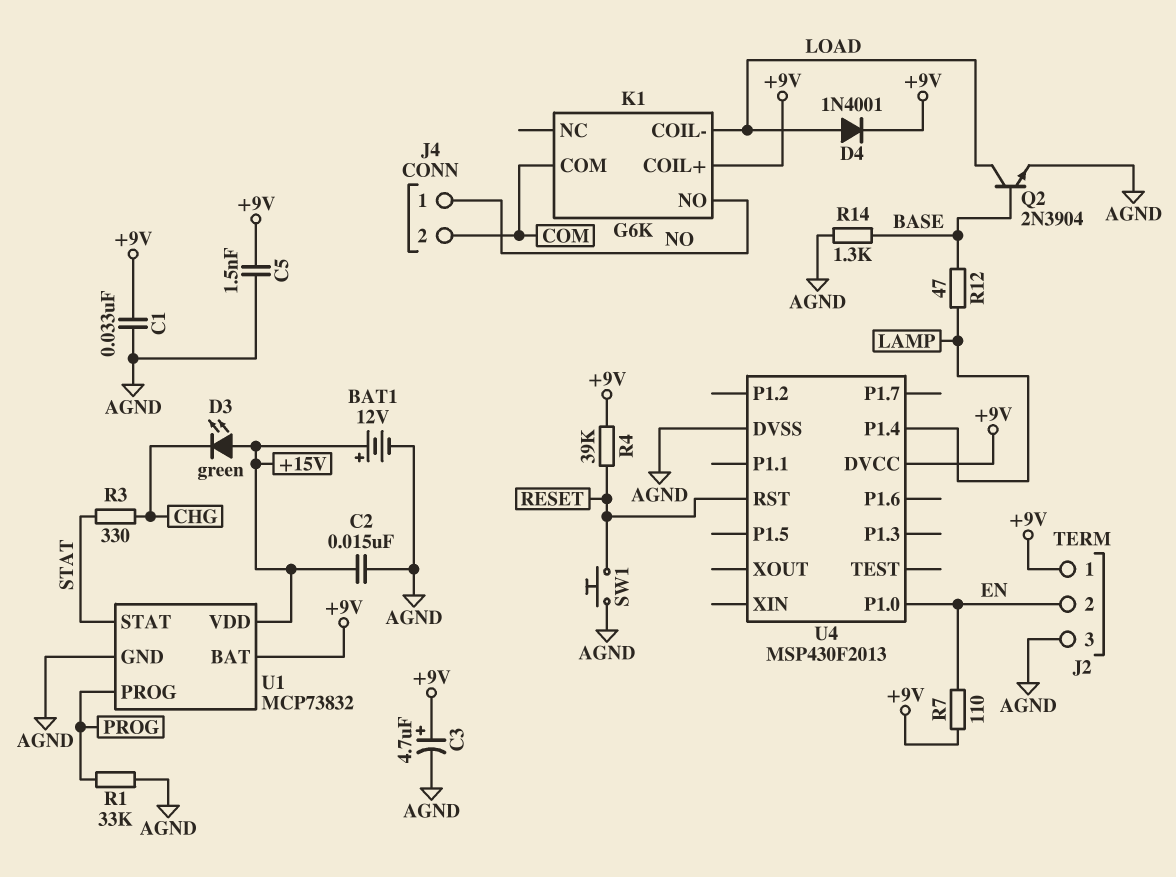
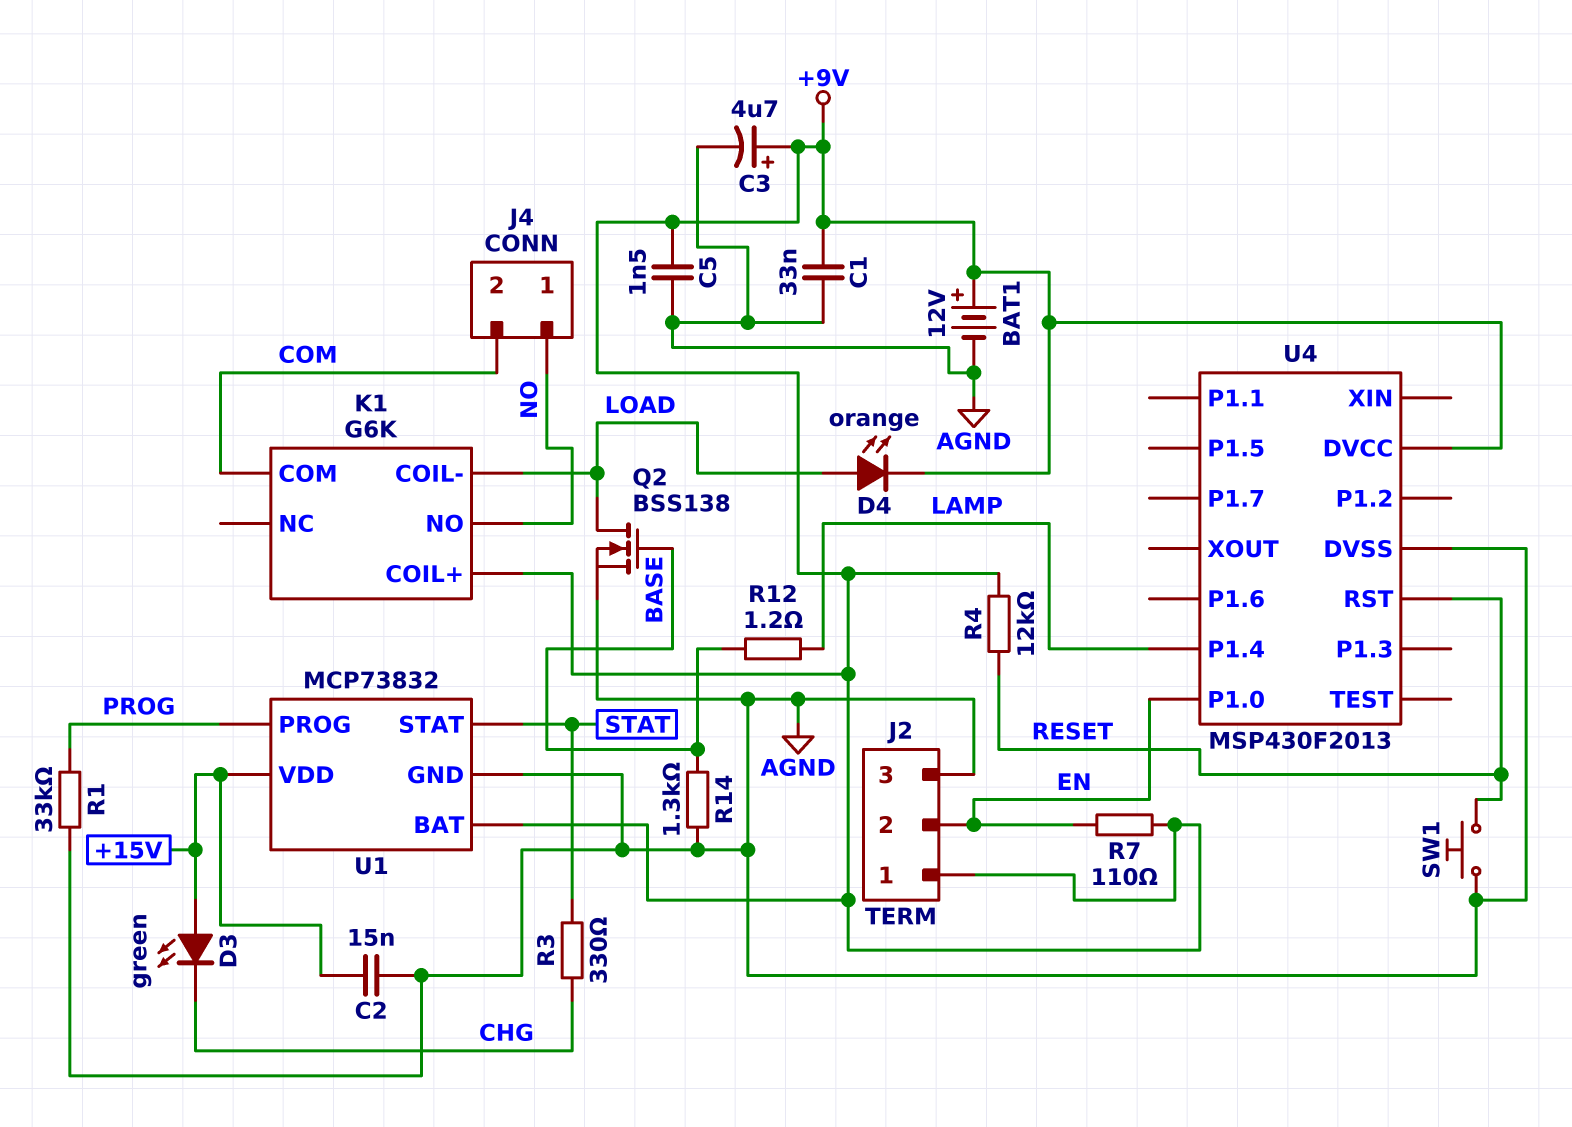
BAT1: 12V (plus +15V, minus AGND) -> 12V (plus +9V, minus AGND)
D4: diode 1N4001 (A LOAD, K +9V) -> LED orange (A LOAD, K +9V)
Q2: NPN 2N3904 (B BASE, C LOAD, E AGND) -> NMOS BSS138 (G BASE, D LOAD, S AGND)
R4: 39k (+9V, RESET) -> 12k (+9V, RESET)
R12: 47 (BASE, LAMP) -> 1.2 (BASE, LAMP)

